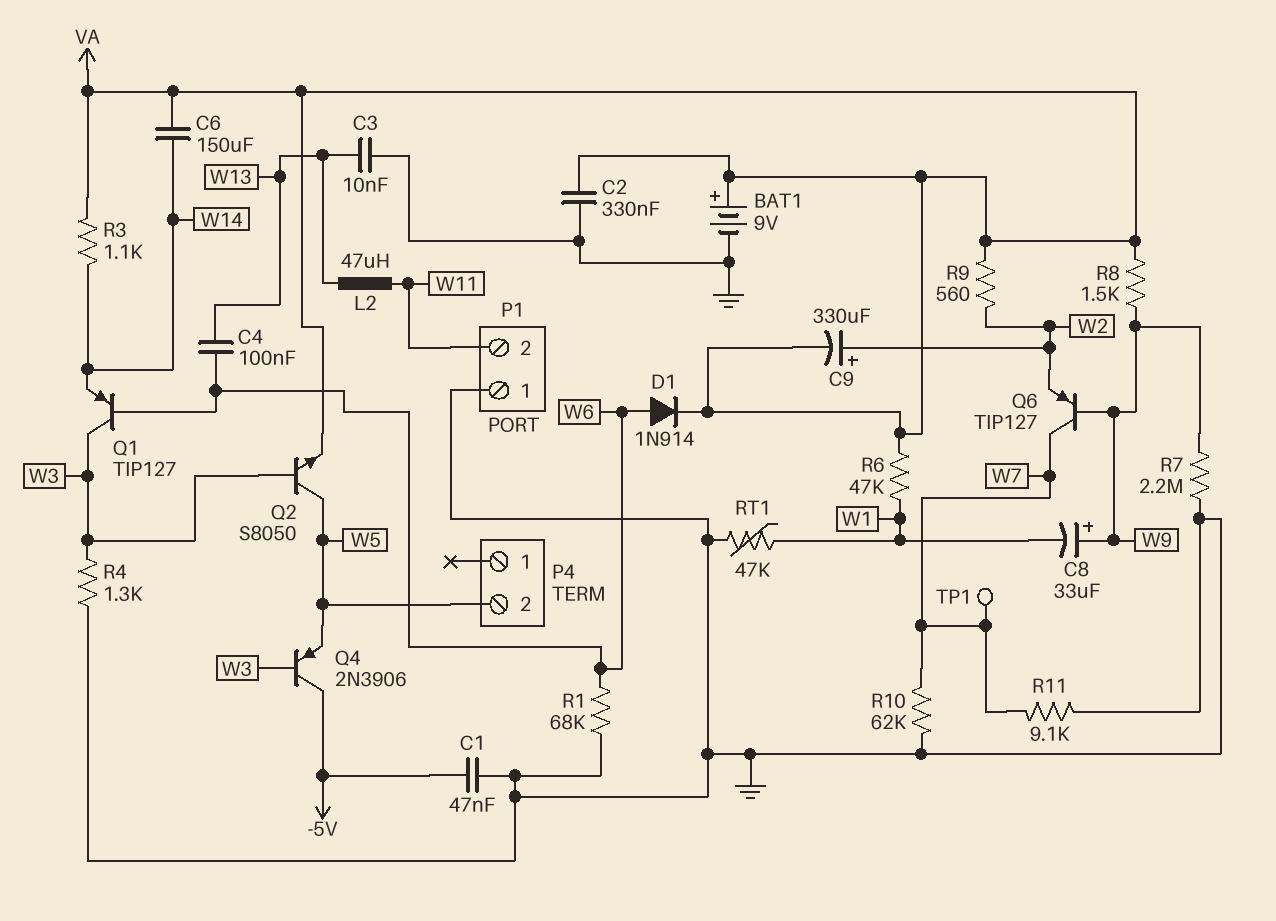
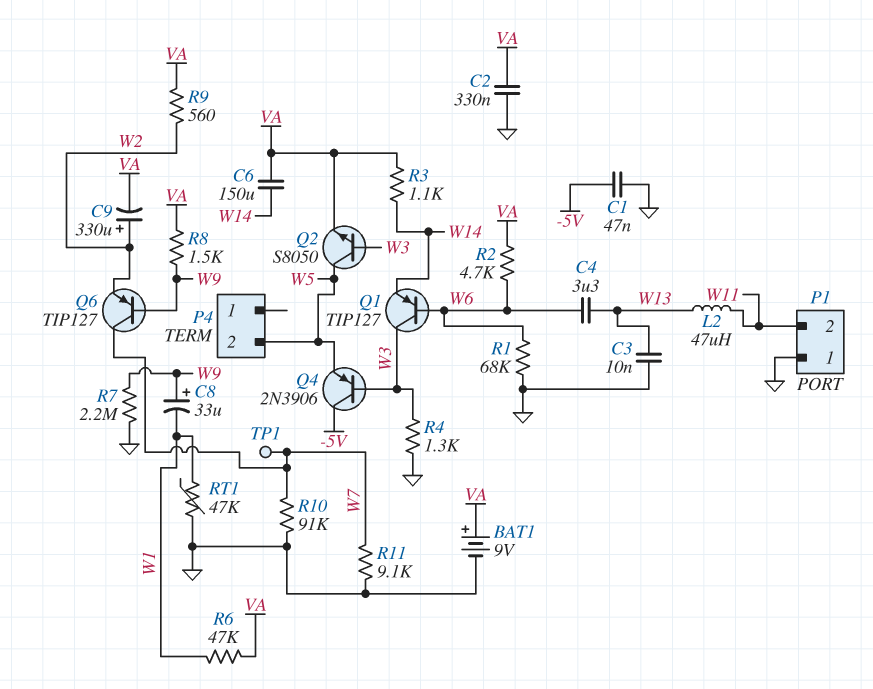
C4: 100nF (W6, W13) -> 3.3uF (W6, W13)
D1: diode 1N914 (A W6, K VA) -> none
R2: none -> 4.7k (VA, W6)
R10: 62k (GND, W7) -> 91k (GND, W7)

